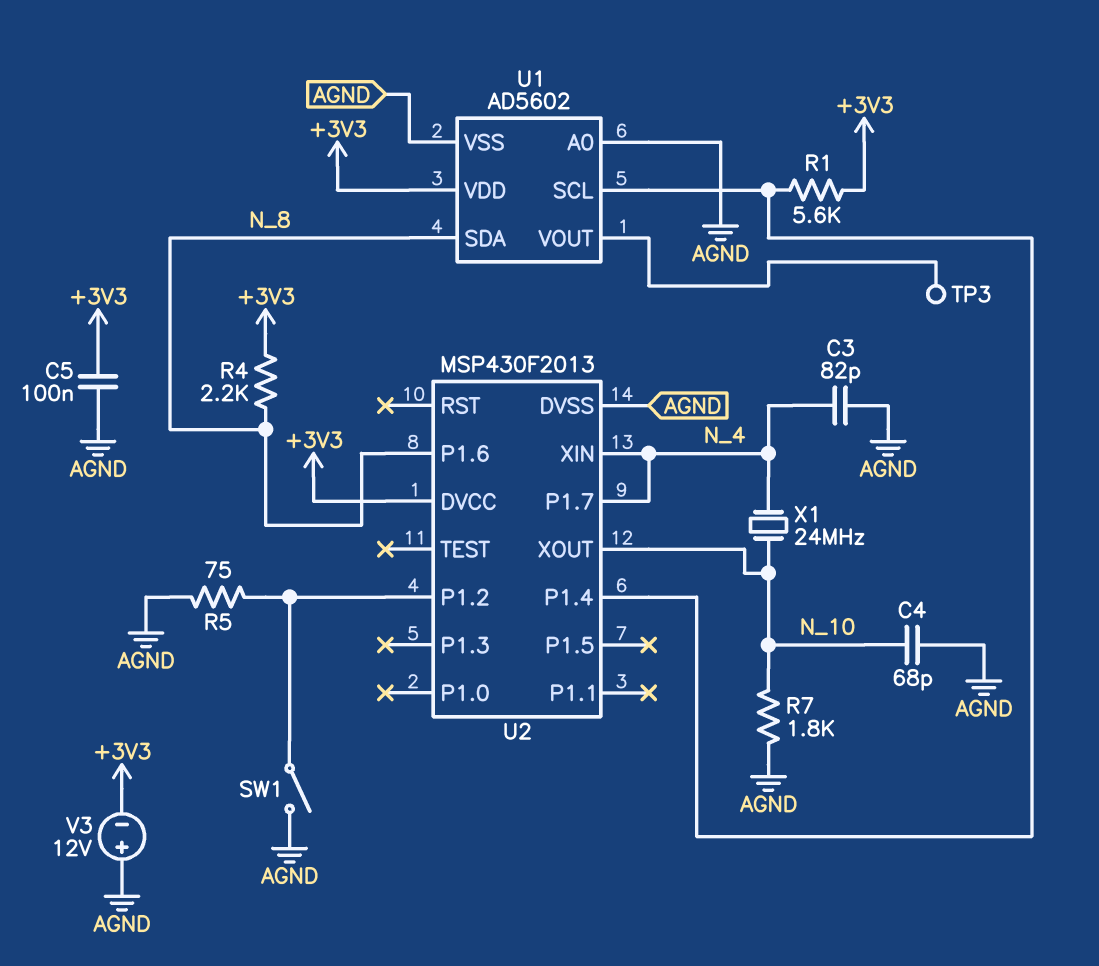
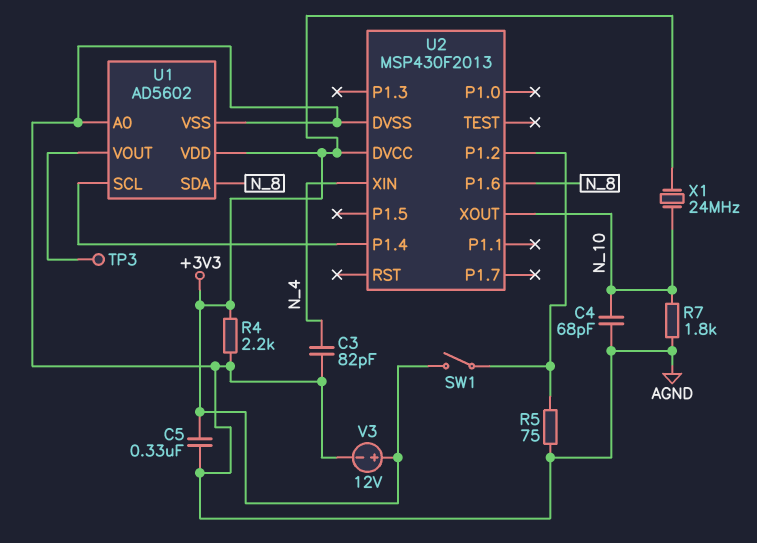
C5: 100nF (+3V3, AGND) -> 330nF (+3V3, AGND)
R1: 5.6k (+3V3, U1/SCL) -> none
R4: 2.2k (+3V3, N_8) -> 2.2k (+3V3, AGND)
SW1: switch (AGND, U2/P1.2) -> switch (+3V3, U2/P1.2)
U2 pin P1.7: N_4 -> none
V3: 12V (plus AGND, minus +3V3) -> 12V (plus +3V3, minus AGND)
X1: 24MHz (N_4, N_10) -> 24MHz (+3V3, N_10)

